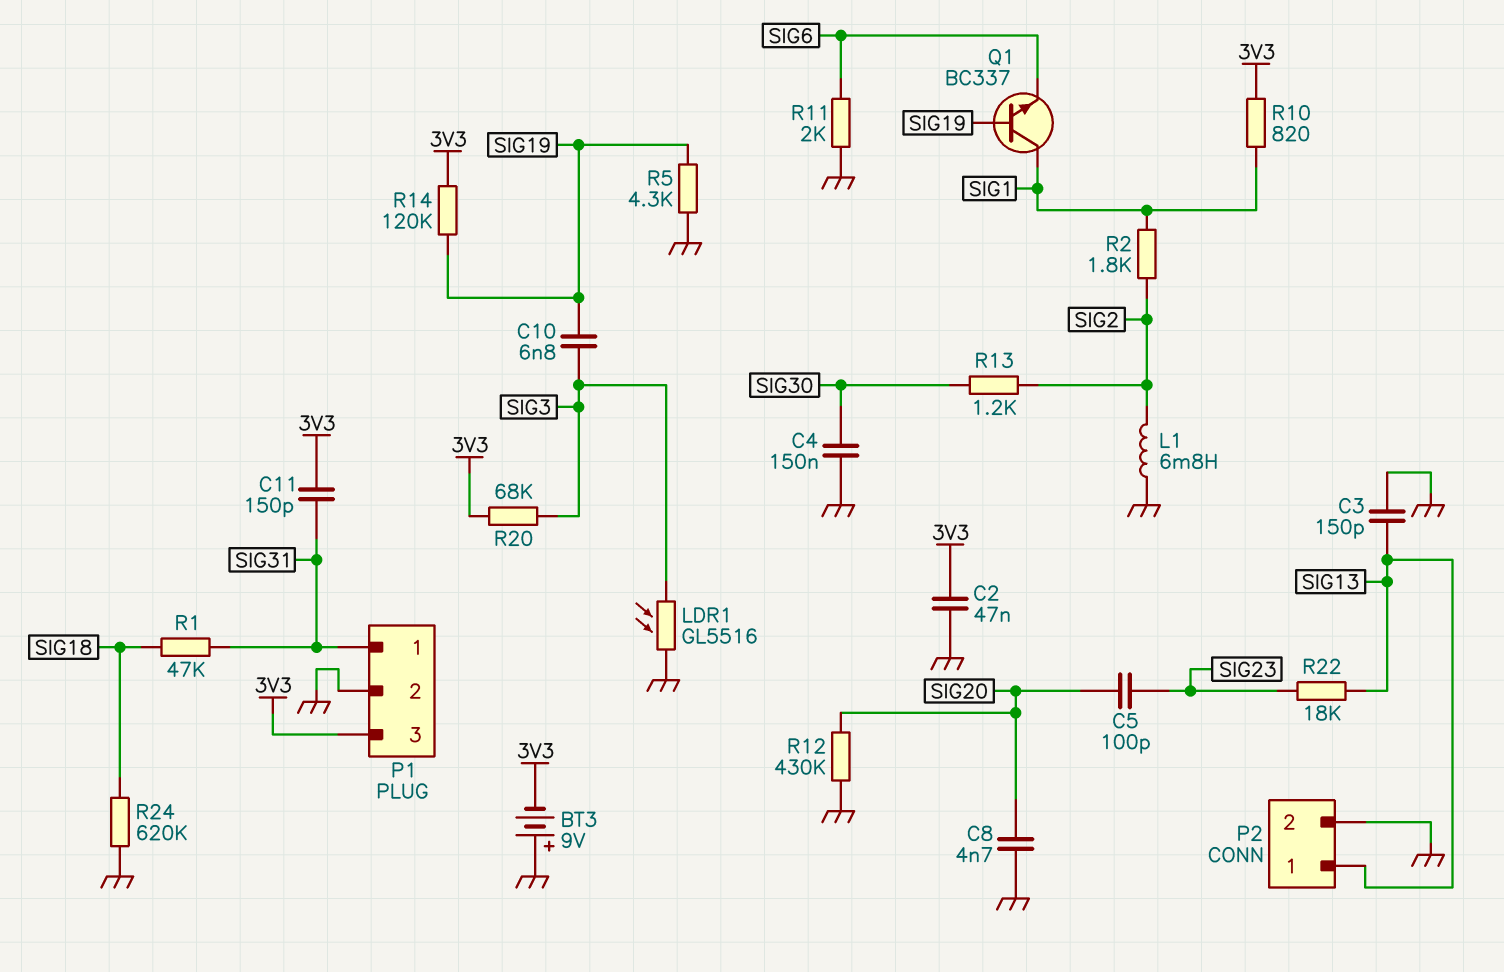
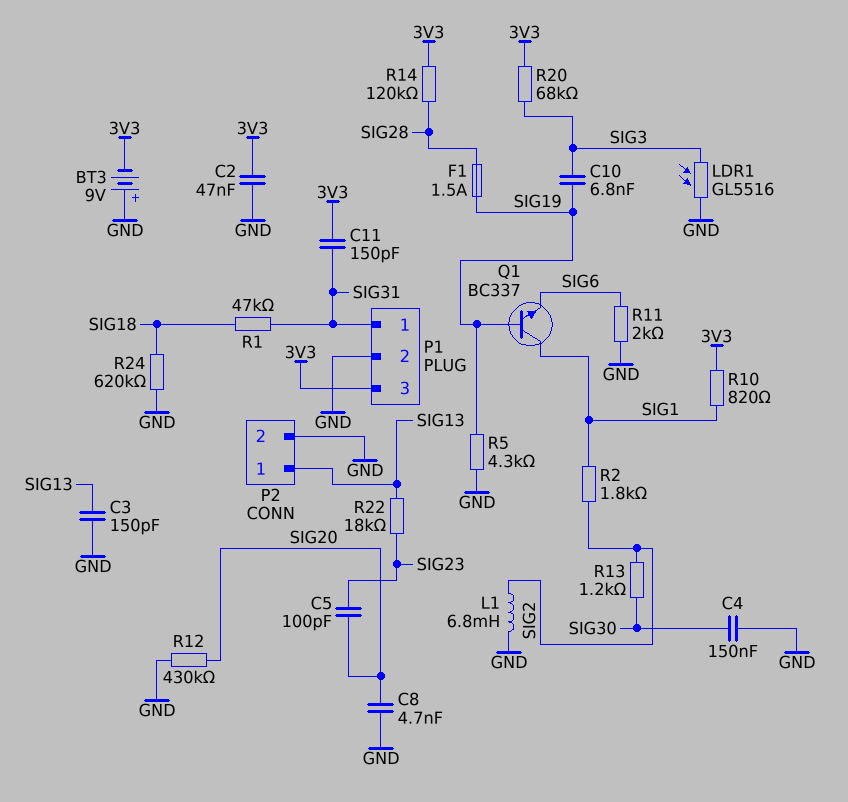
F1: none -> 1.5A (SIG19, SIG28)
R14: 120k (3V3, SIG19) -> 120k (3V3, SIG28)

